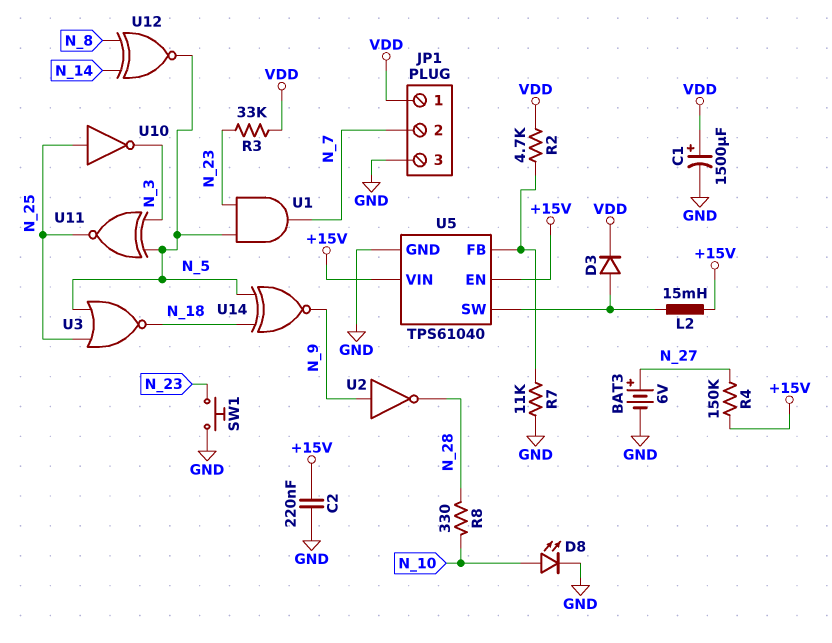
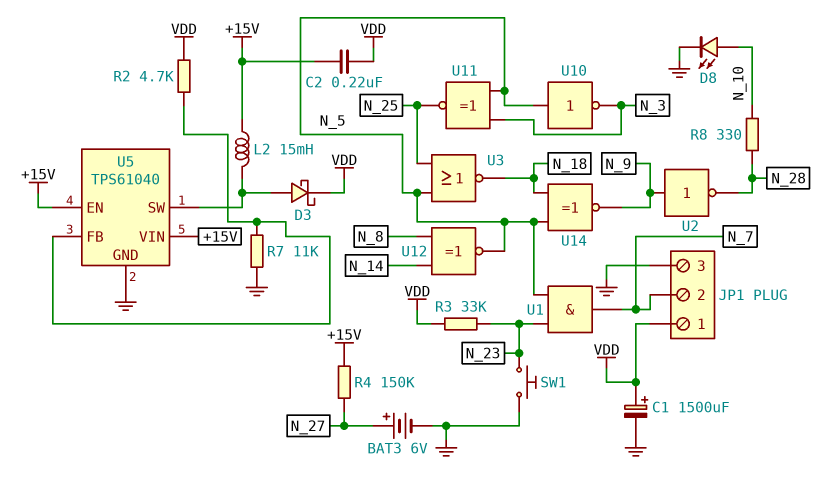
C2: 220nF (+15V, GND) -> 220nF (+15V, VDD)
D3: diode (A U5/SW, K VDD) -> schottky (A U5/SW, K VDD)
U10: NOT (in N_25, out N_3) -> NOT (in N_5, out N_3)

